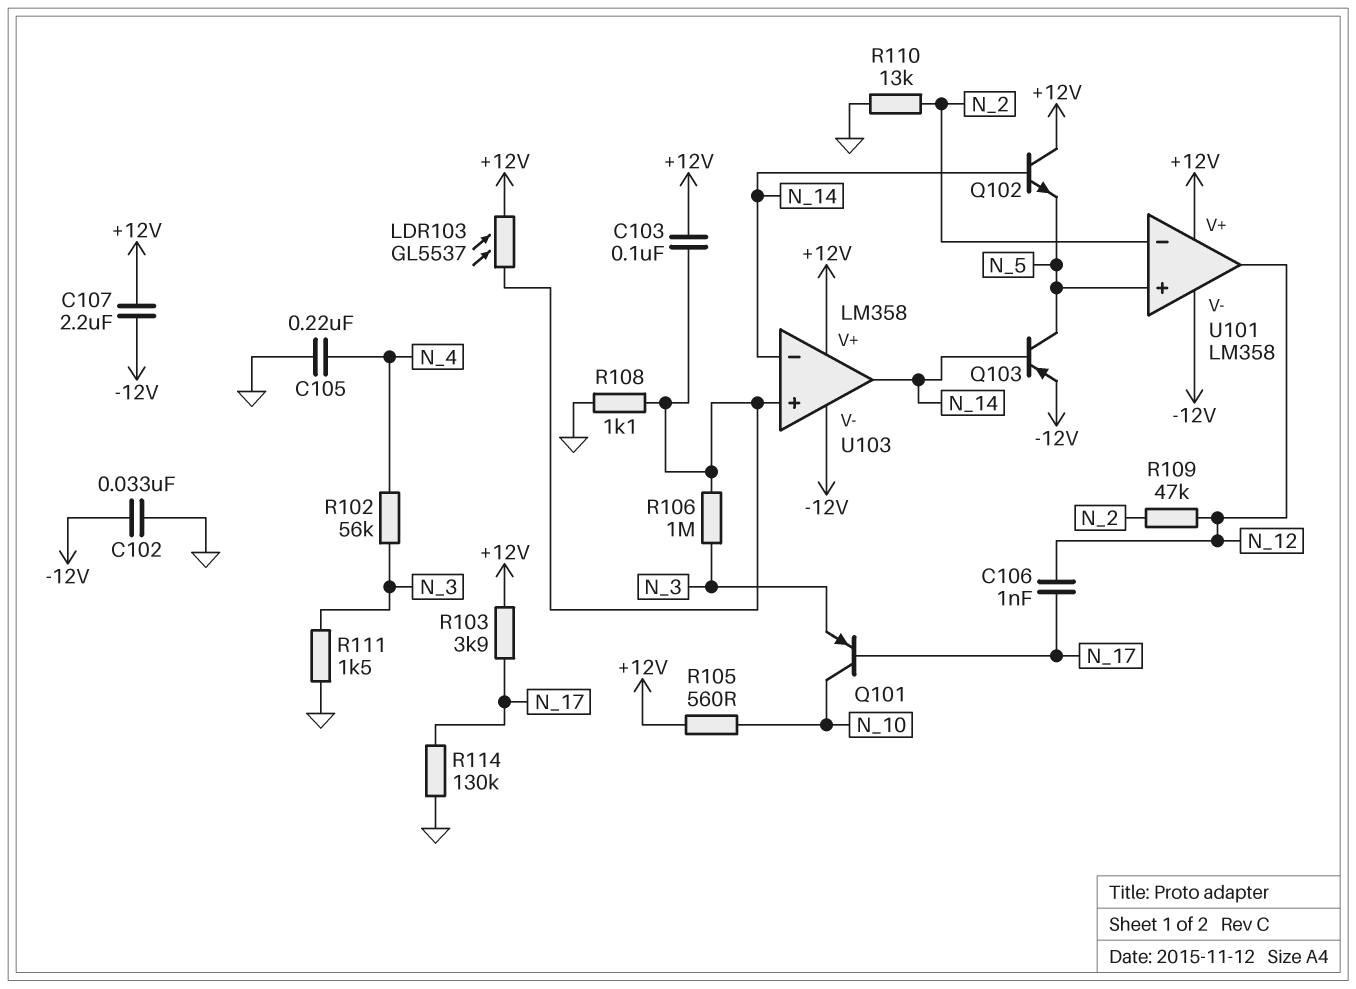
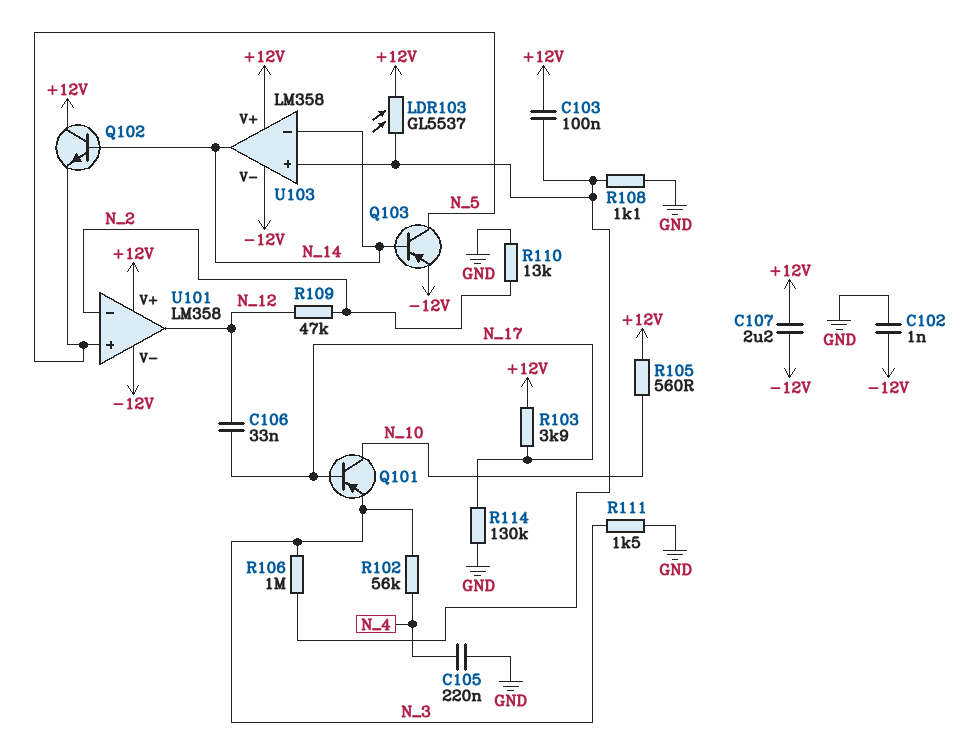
C102: 33nF (-12V, GND) -> 1nF (-12V, GND)
C106: 1nF (N_12, N_17) -> 33nF (N_12, N_17)

